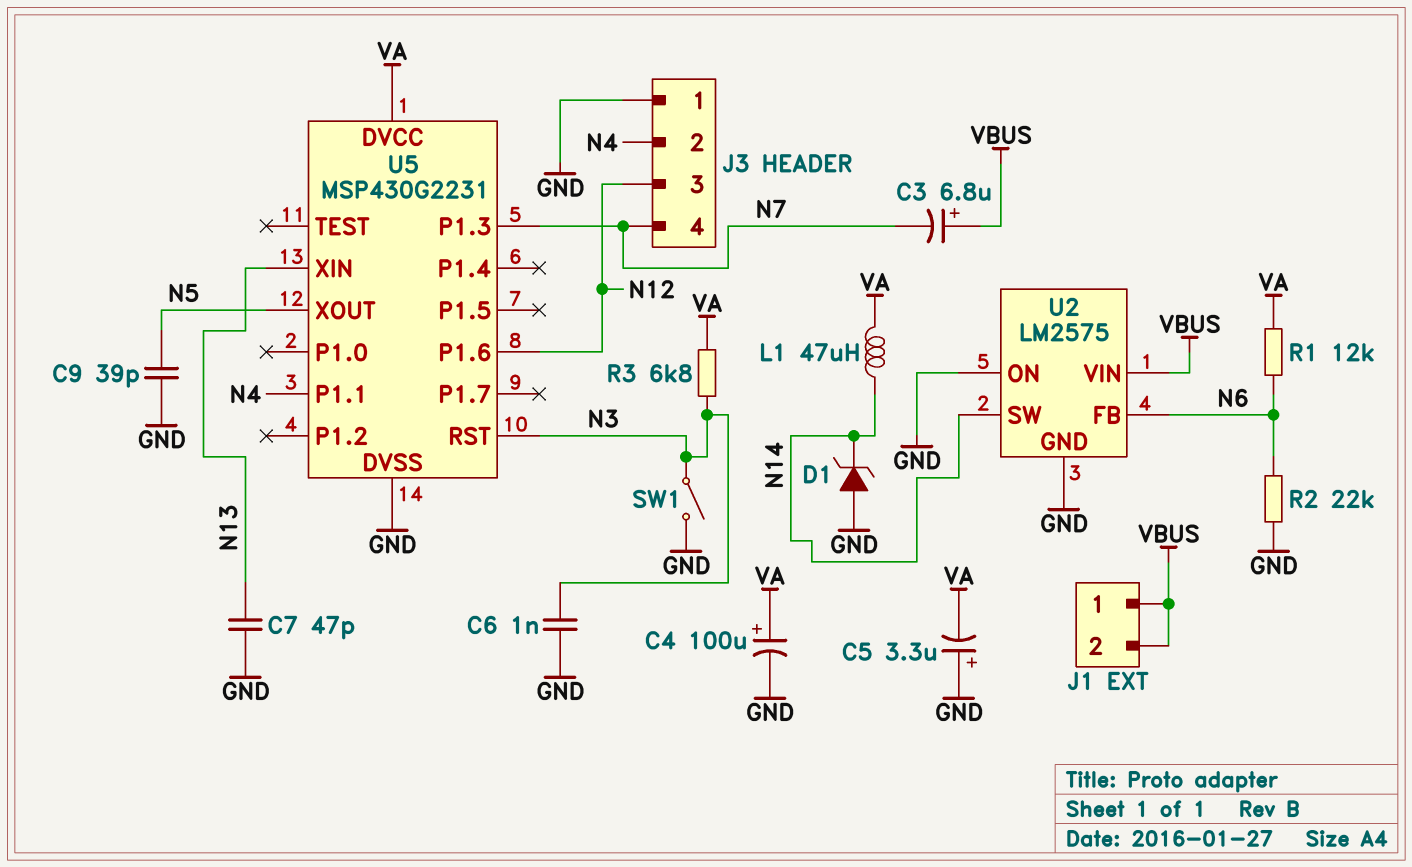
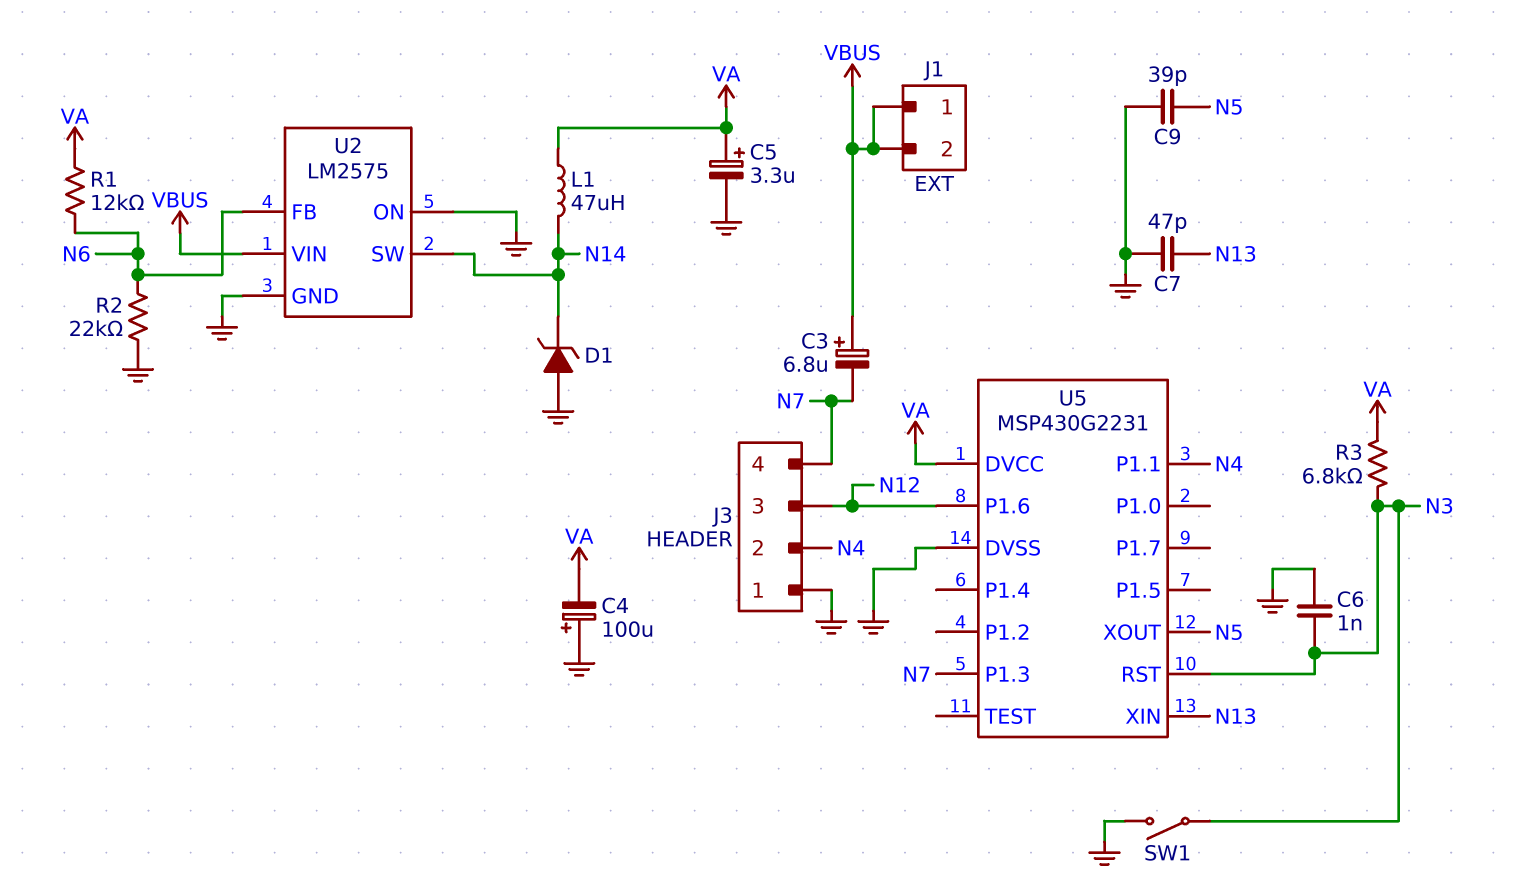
C4: 100uF (plus VA, minus GND) -> 100uF (plus GND, minus VA)
C5: 3.3uF (plus GND, minus VA) -> 3.3uF (plus VA, minus GND)

